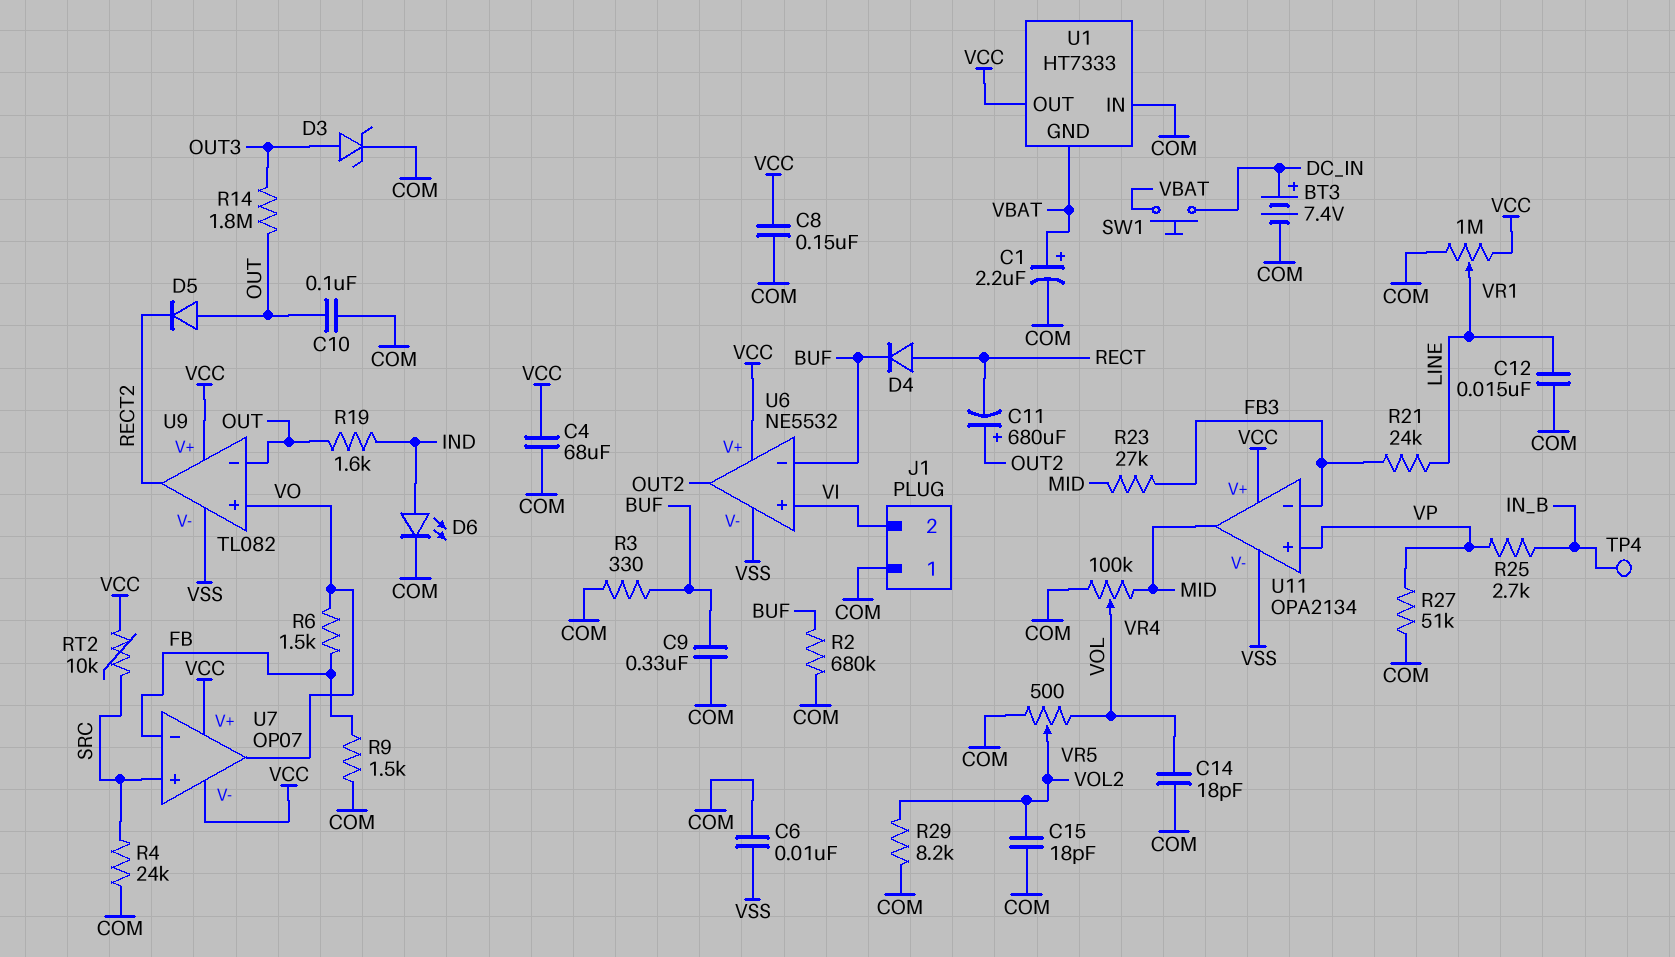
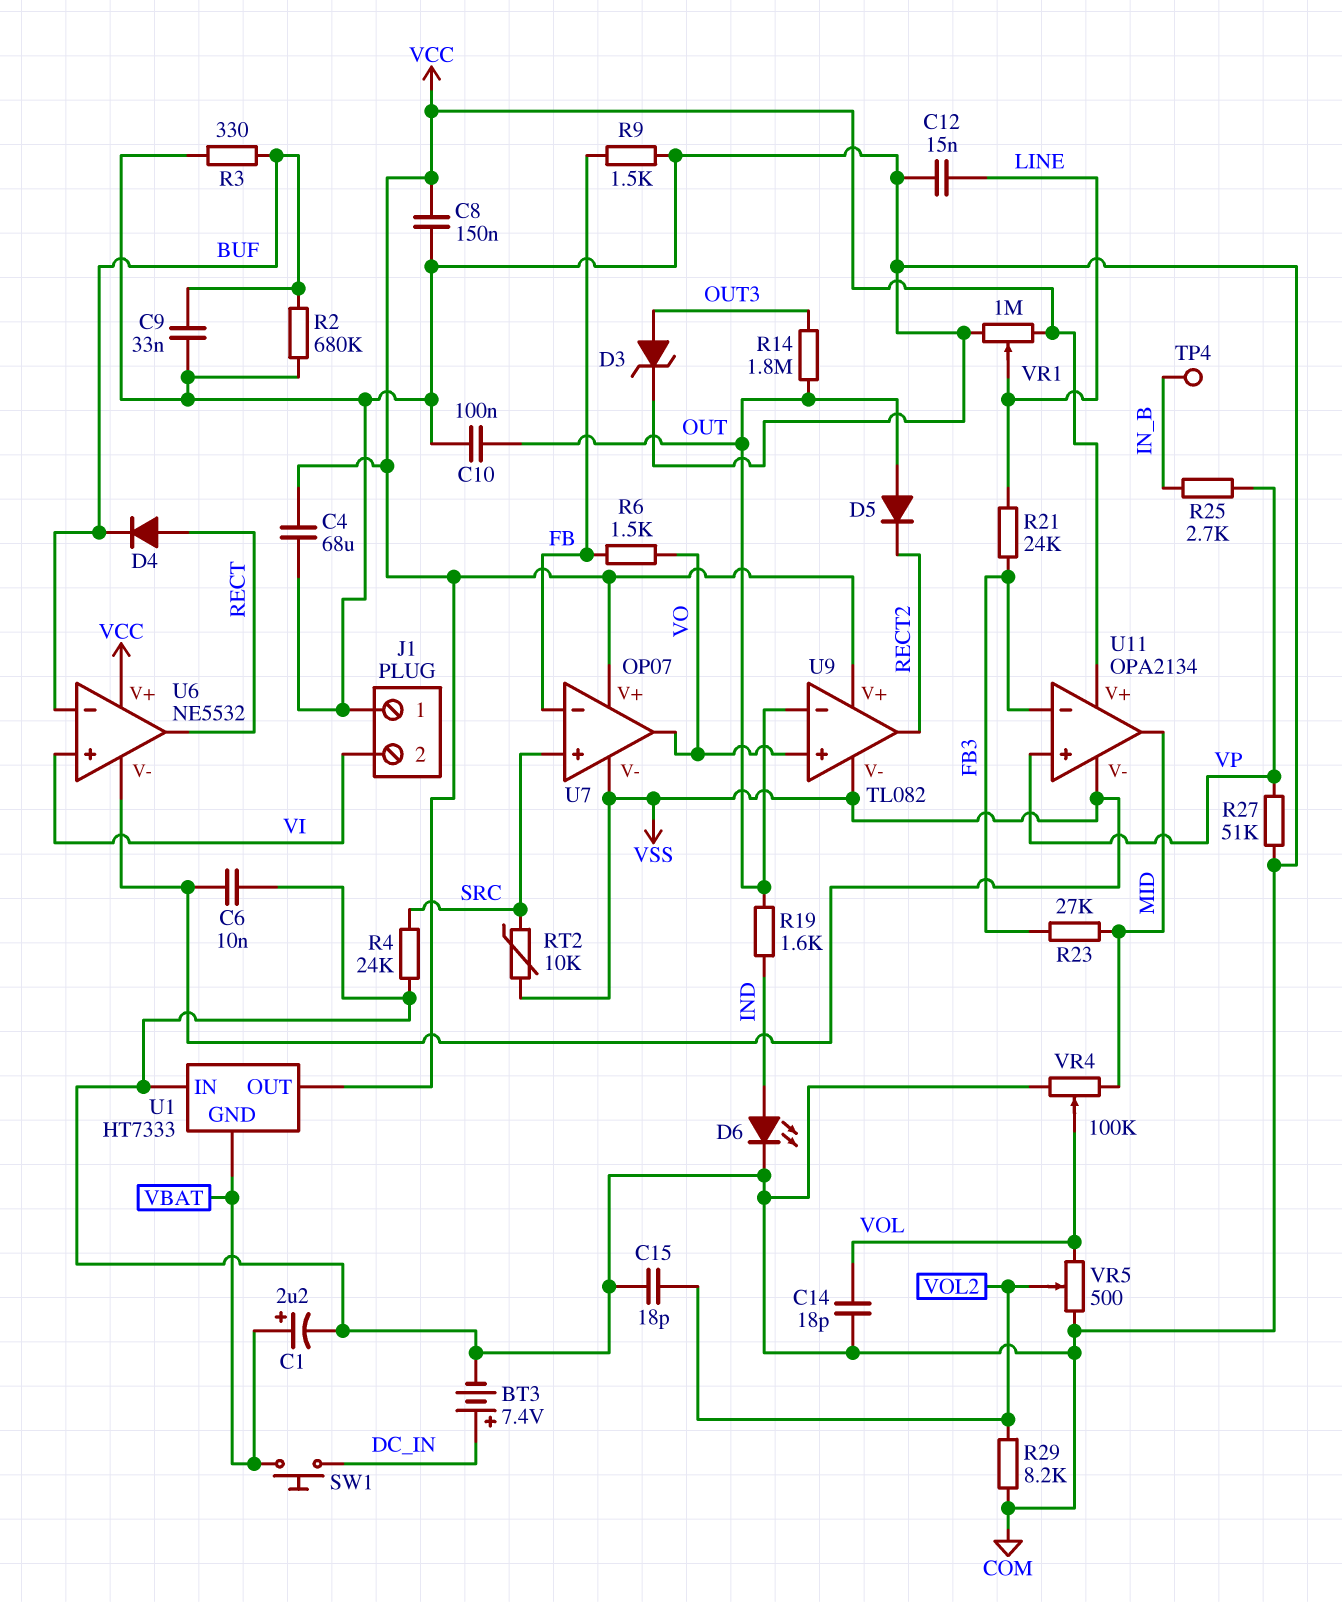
C9: 330nF (BUF, COM) -> 33nF (BUF, COM)
C11: 680uF (plus OUT2, minus RECT) -> none
RT2: 10k (SRC, VCC) -> 10k (SRC, VSS)
U6 pin out: OUT2 -> RECT
U7 pin V-: VCC -> VSS

